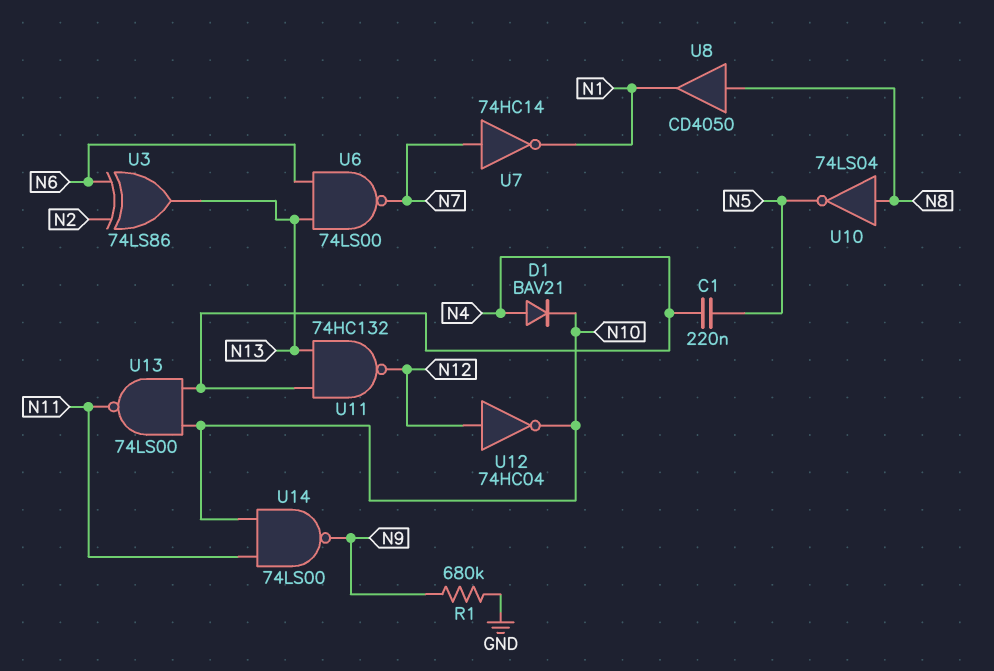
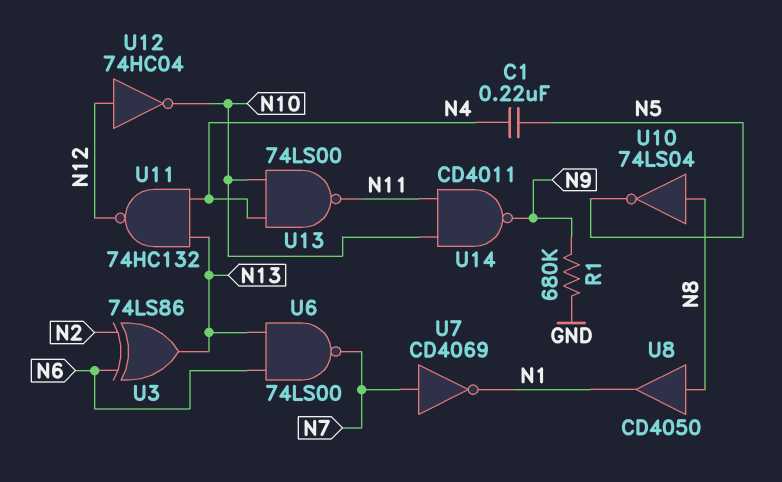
D1: diode BAV21 (A N4, K N10) -> none
U7: NOT 74HC14 (in N7, out N1) -> NOT CD4069 (in N7, out N1)
U14: NAND 74LS00 (in N10, in N11, out N9) -> NAND CD4011 (in N10, in N11, out N9)

